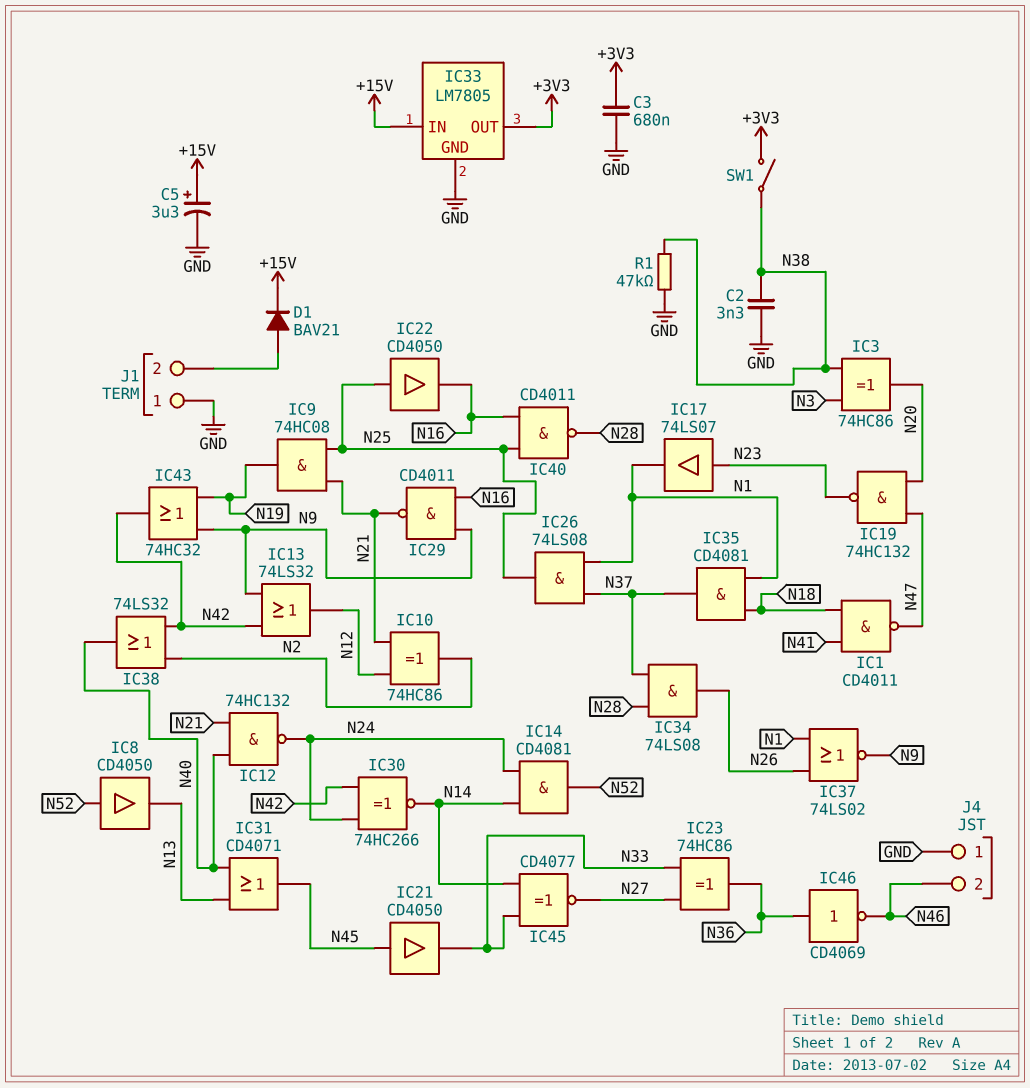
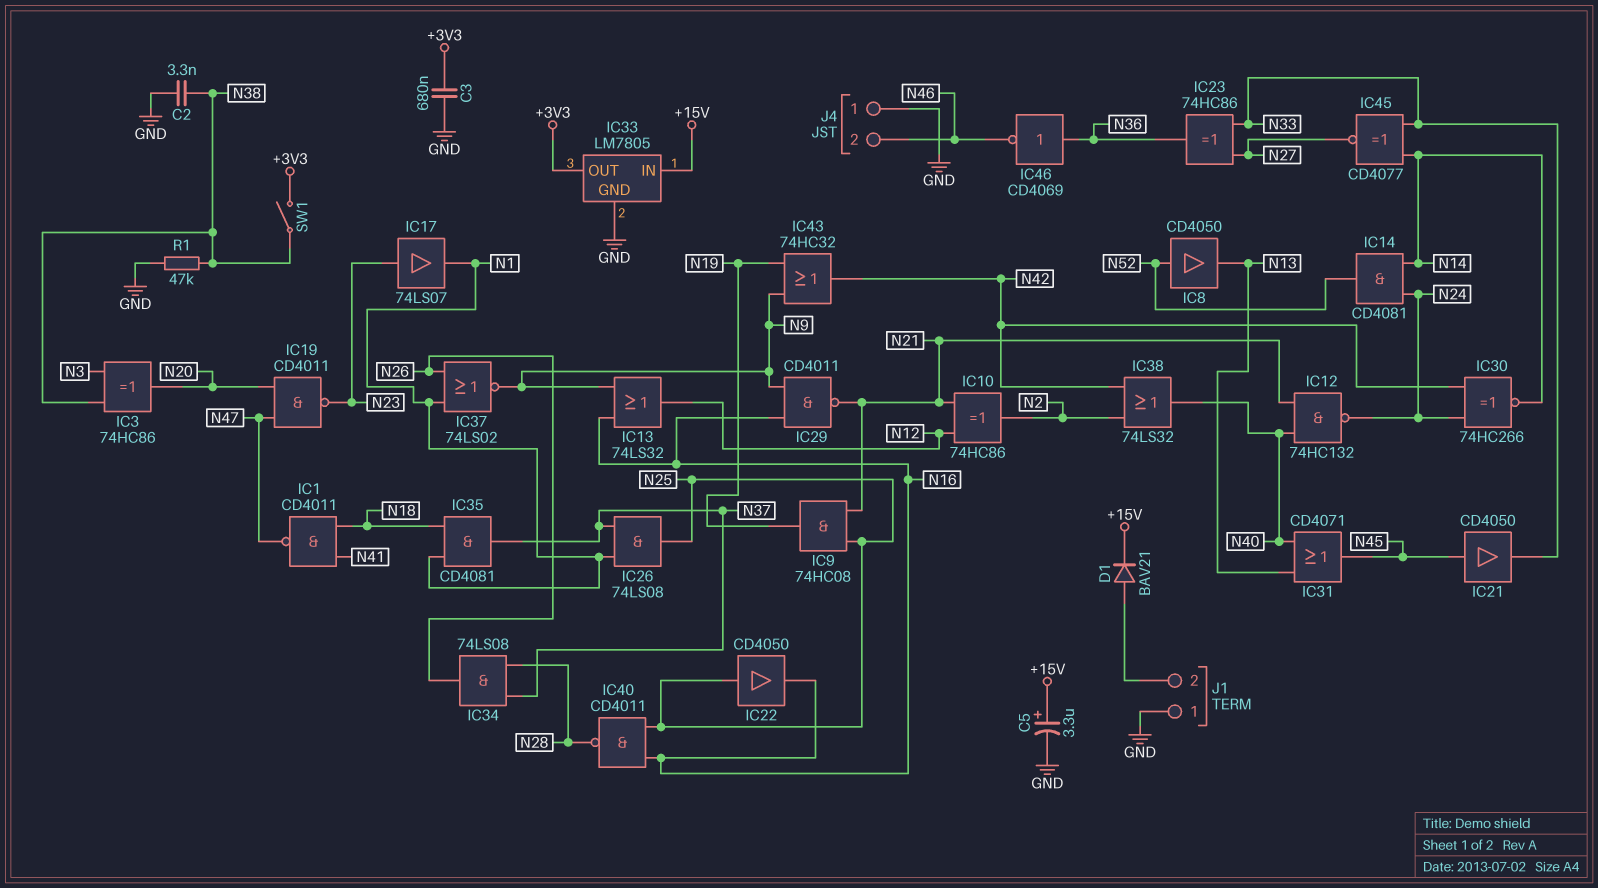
IC13: OR 74LS32 (in N9, in N42, out N12) -> OR 74LS32 (in N9, in N16, out N12)
IC19: NAND 74HC132 (in N20, in N47, out N23) -> NAND CD4011 (in N20, in N47, out N23)

